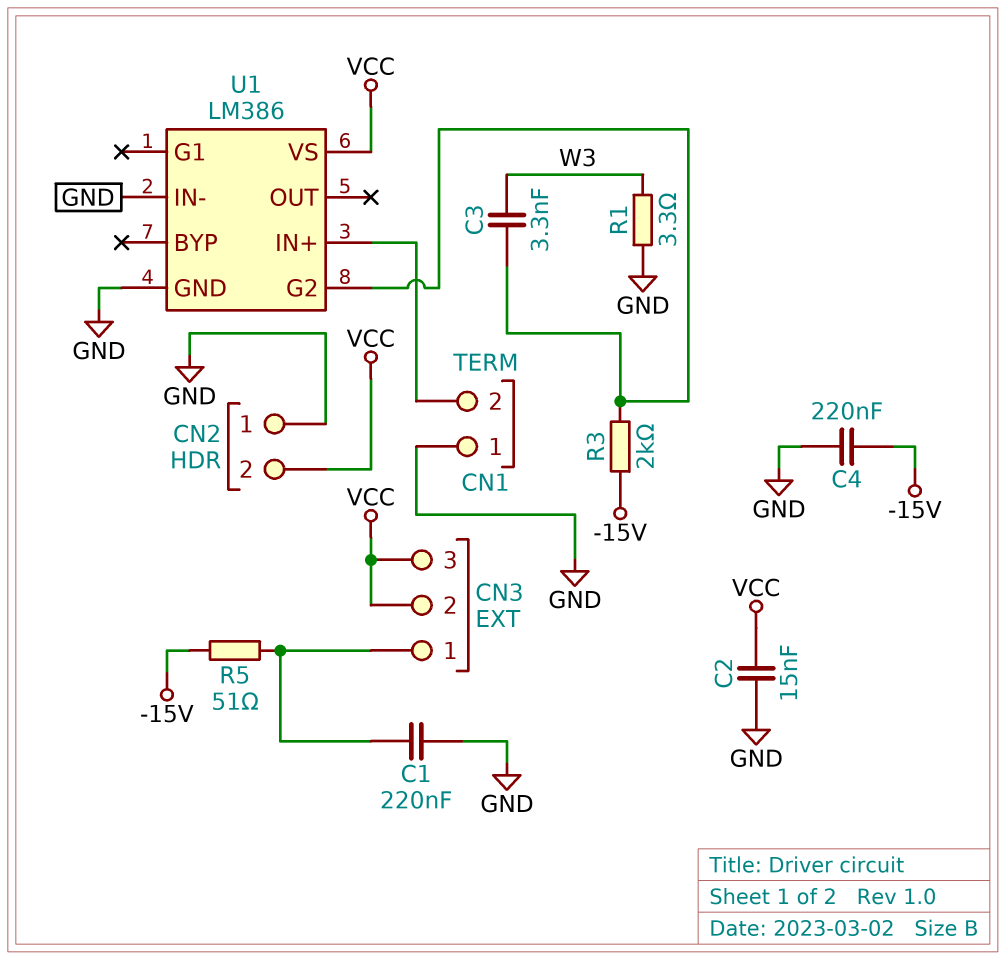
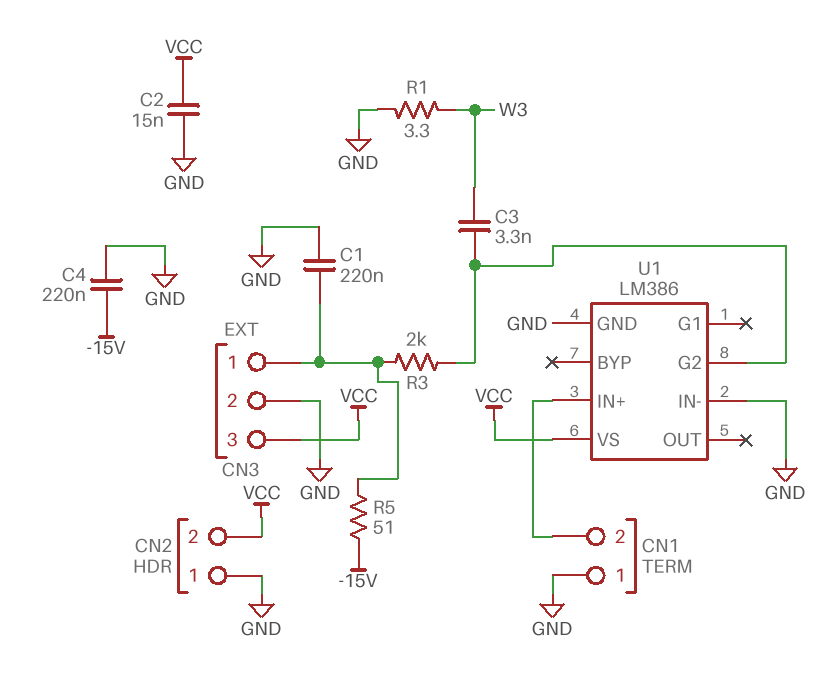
CN3 pin 2: VCC -> GND
R3: 2k (-15V, U1/G2) -> 2k (CN3/1, U1/G2)

